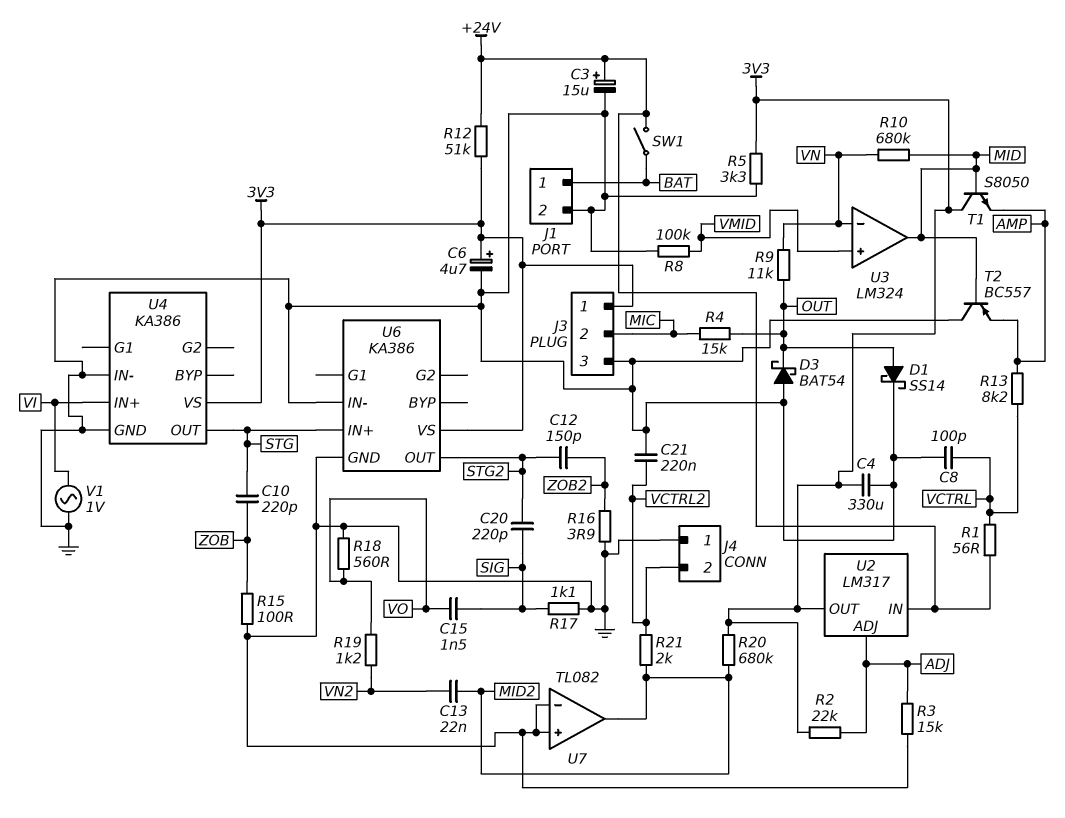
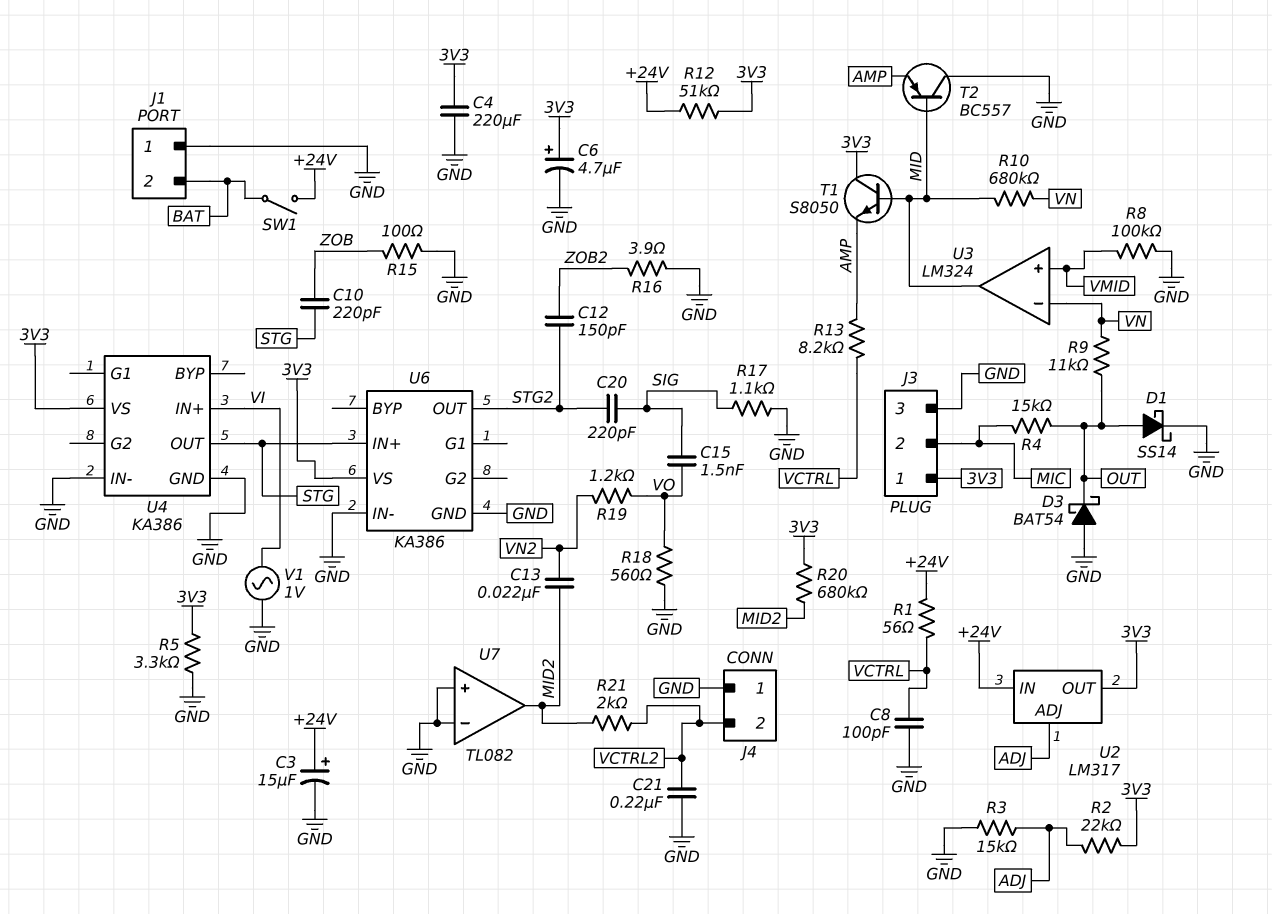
C4: 330uF (3V3, GND) -> 220uF (3V3, GND)
J1 pin 1: BAT -> GND
J1 pin 2: GND -> BAT

